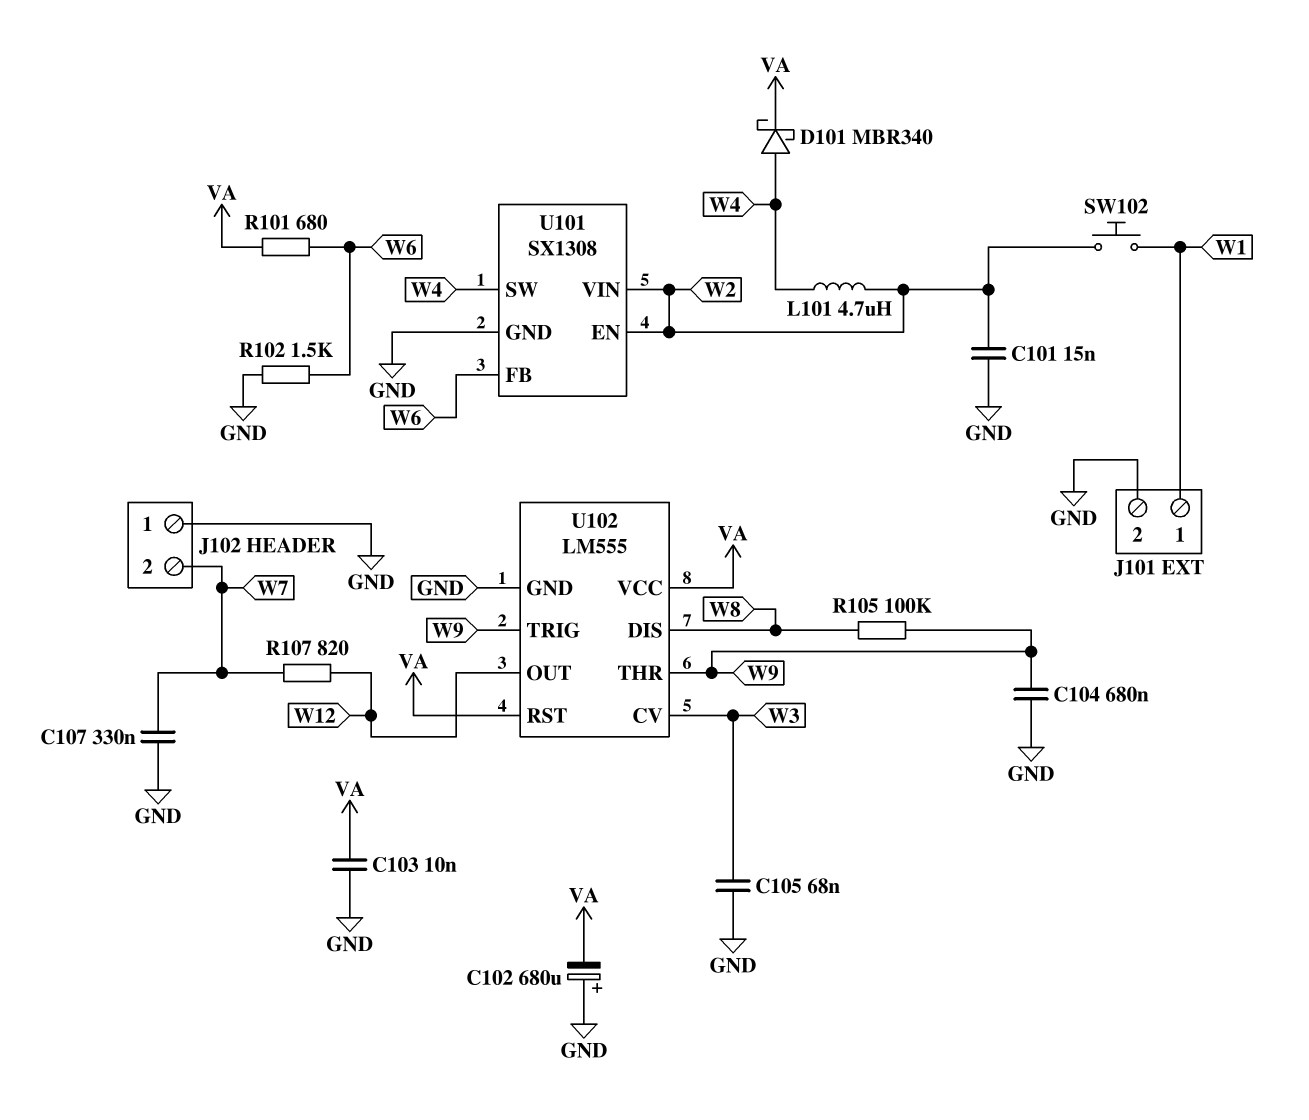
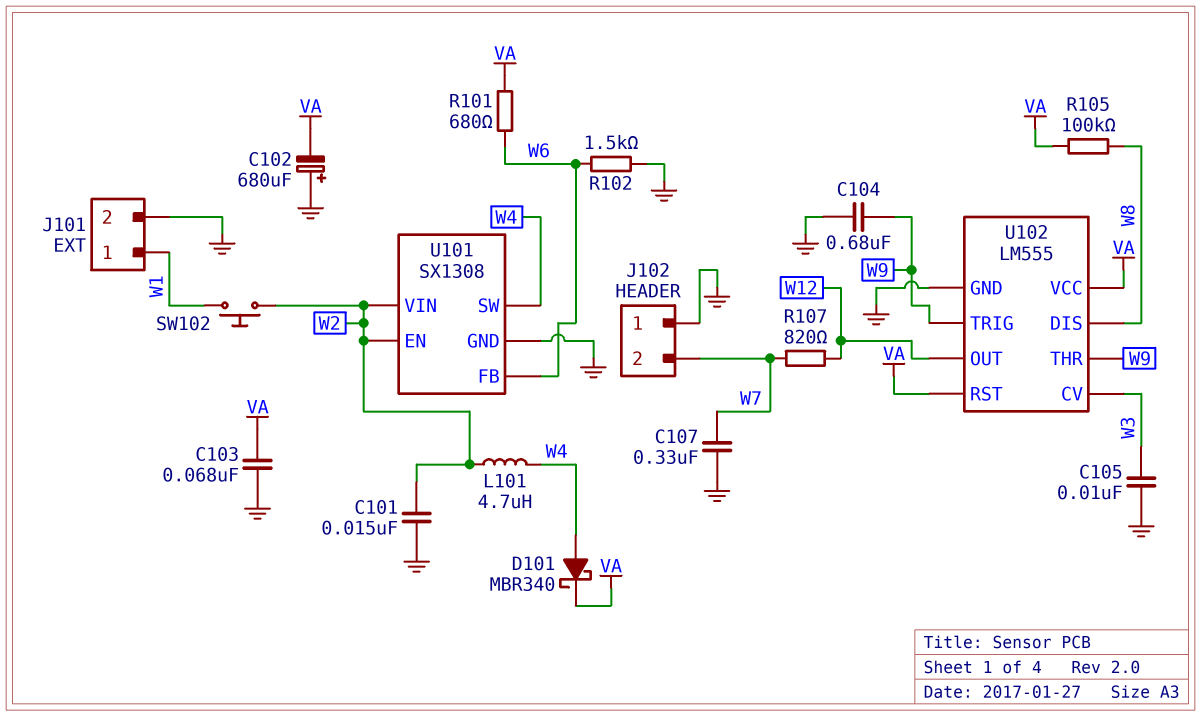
C103: 10nF (GND, VA) -> 68nF (GND, VA)
C105: 68nF (GND, W3) -> 10nF (GND, W3)
R105: 100k (W8, W9) -> 100k (VA, W8)

